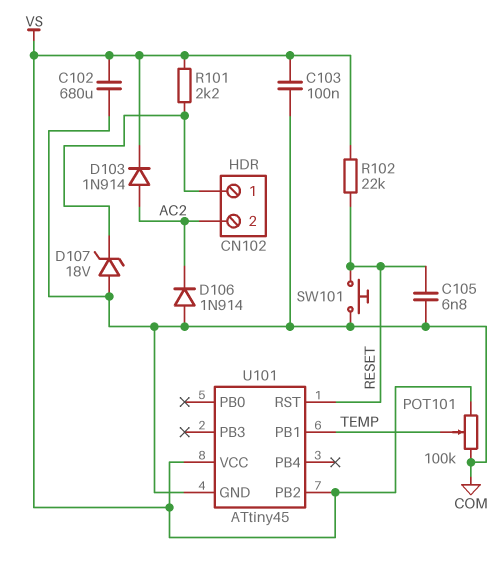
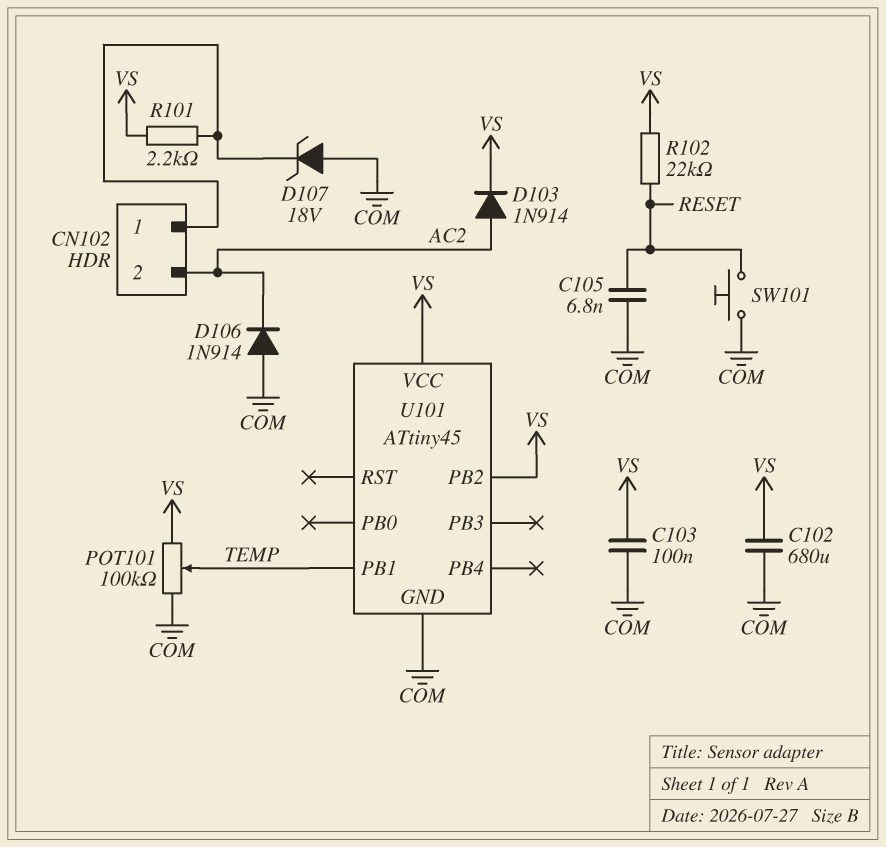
U101 pin RST: RESET -> none

